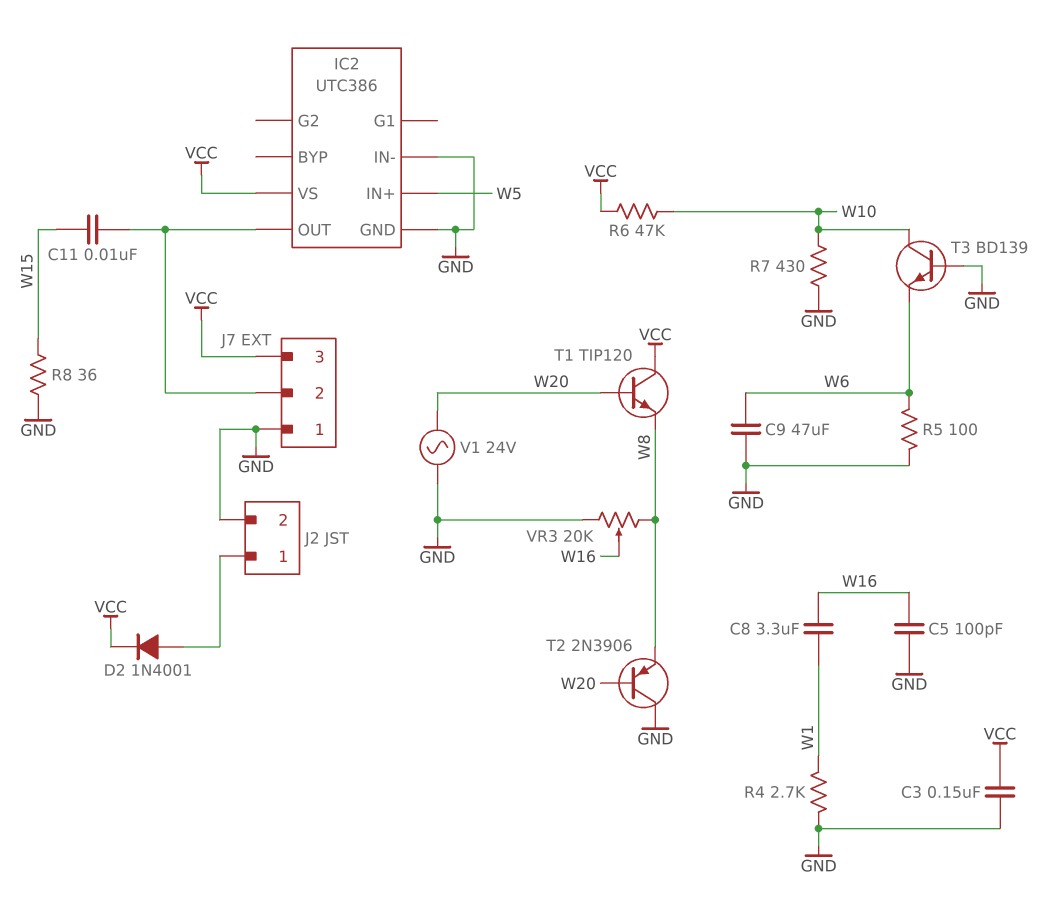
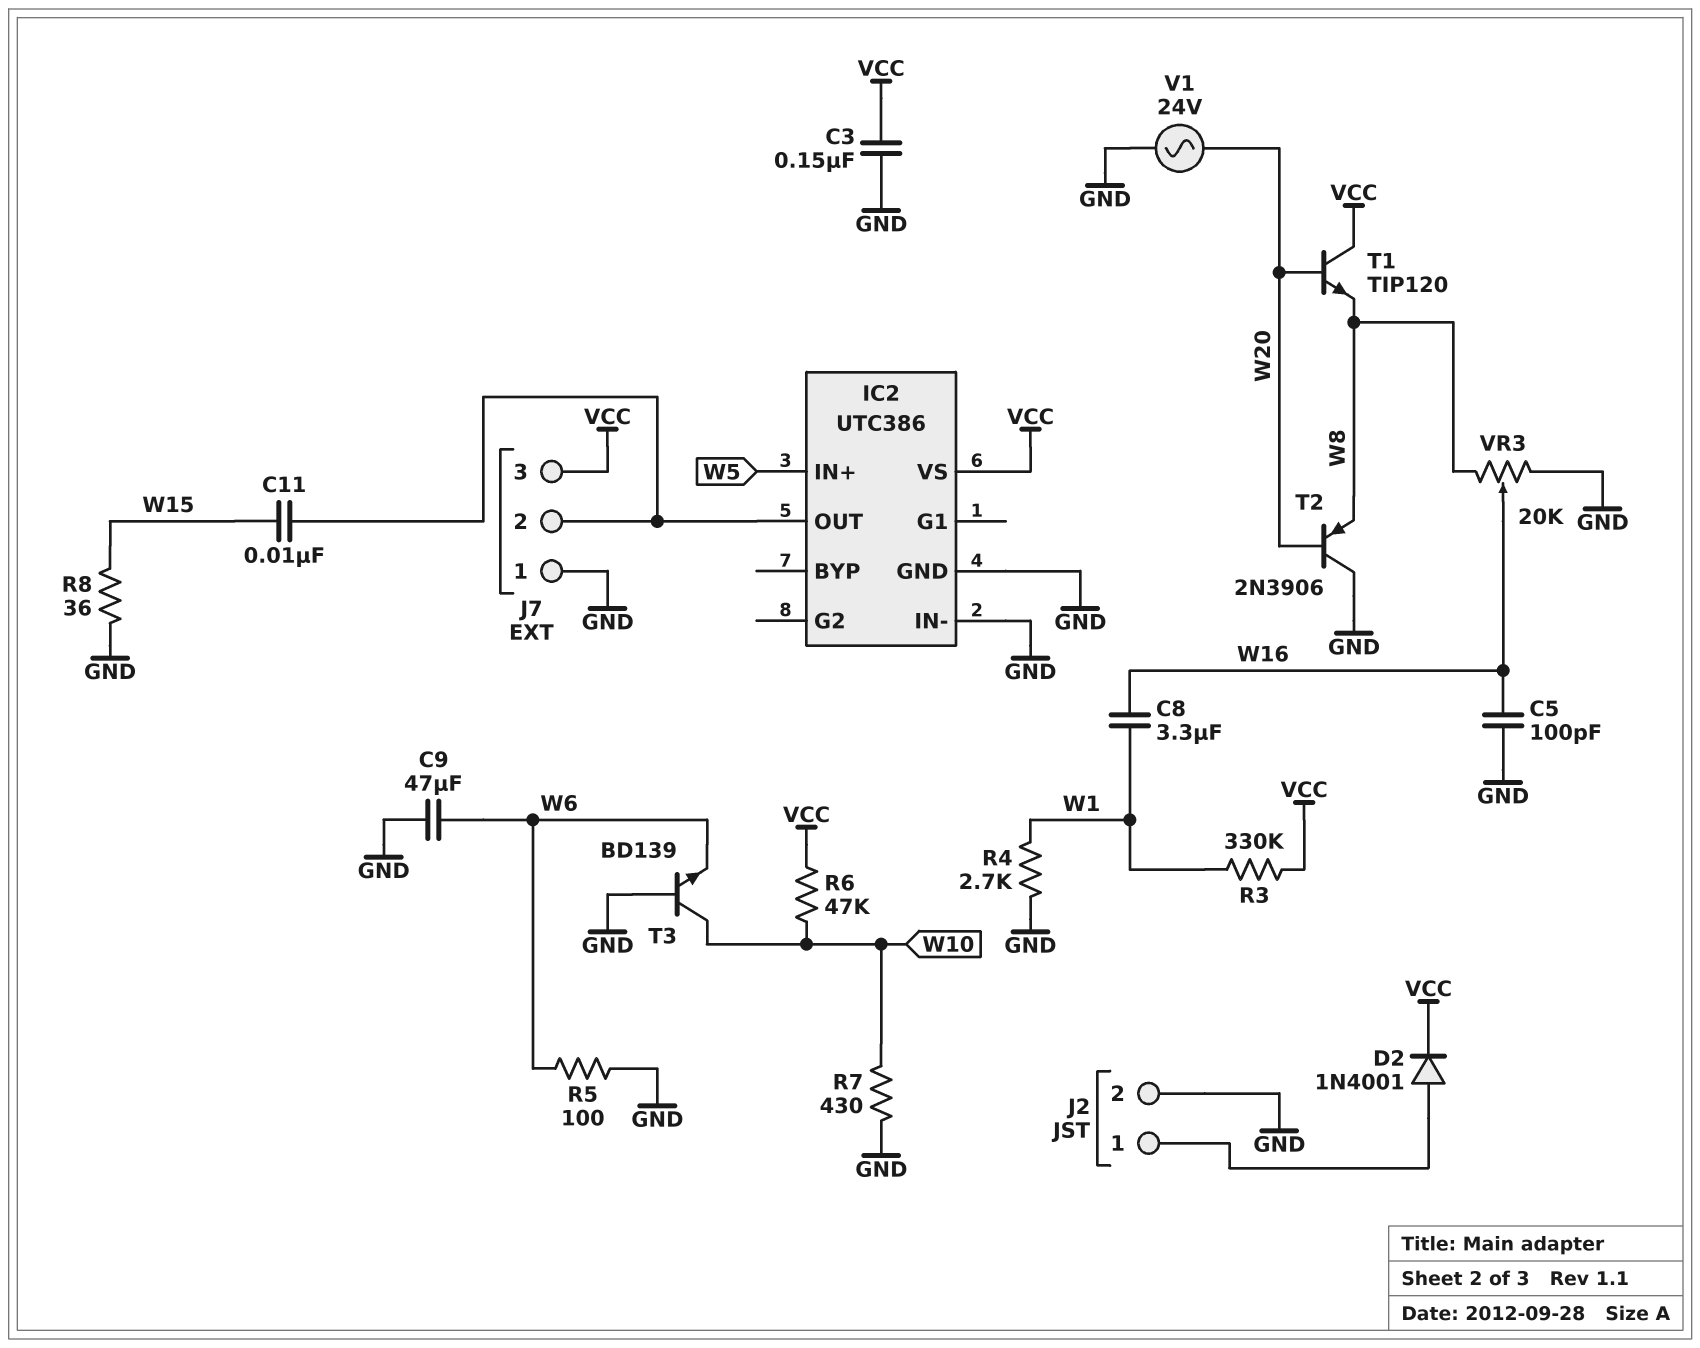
R3: none -> 330k (VCC, W1)

